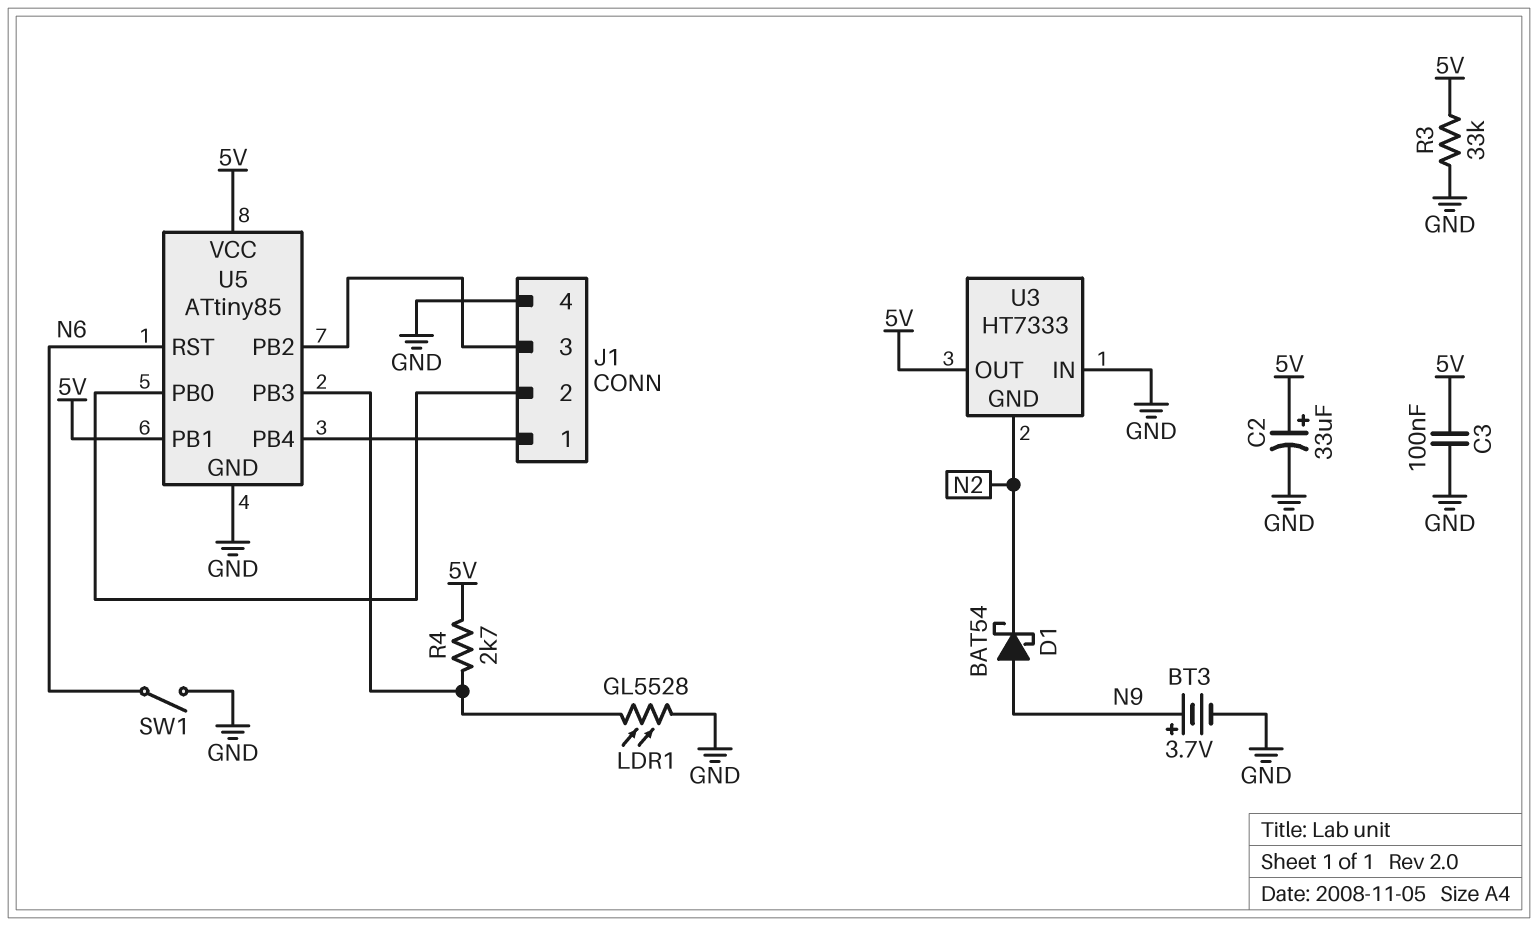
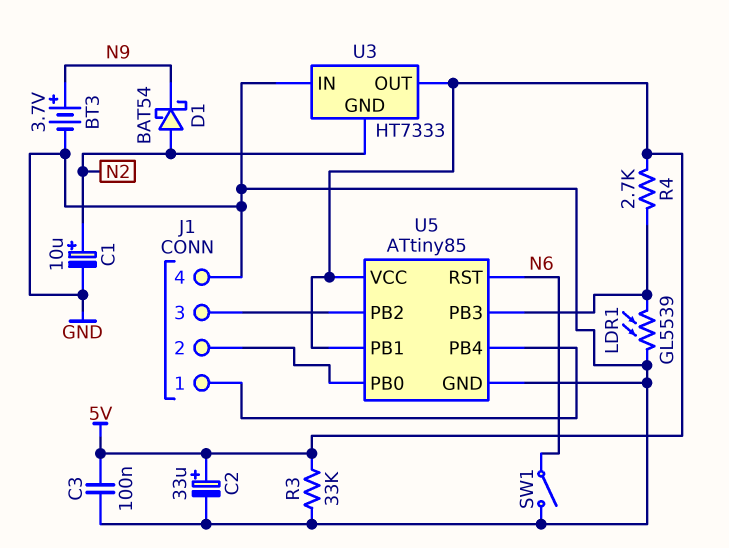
C1: none -> 10uF (plus N2, minus GND)
D1: schottky BAT54 (A N9, K N2) -> schottky BAT54 (A N2, K N9)
LDR1: GL5528 (GND, U5/PB3) -> GL5539 (GND, U5/PB3)

